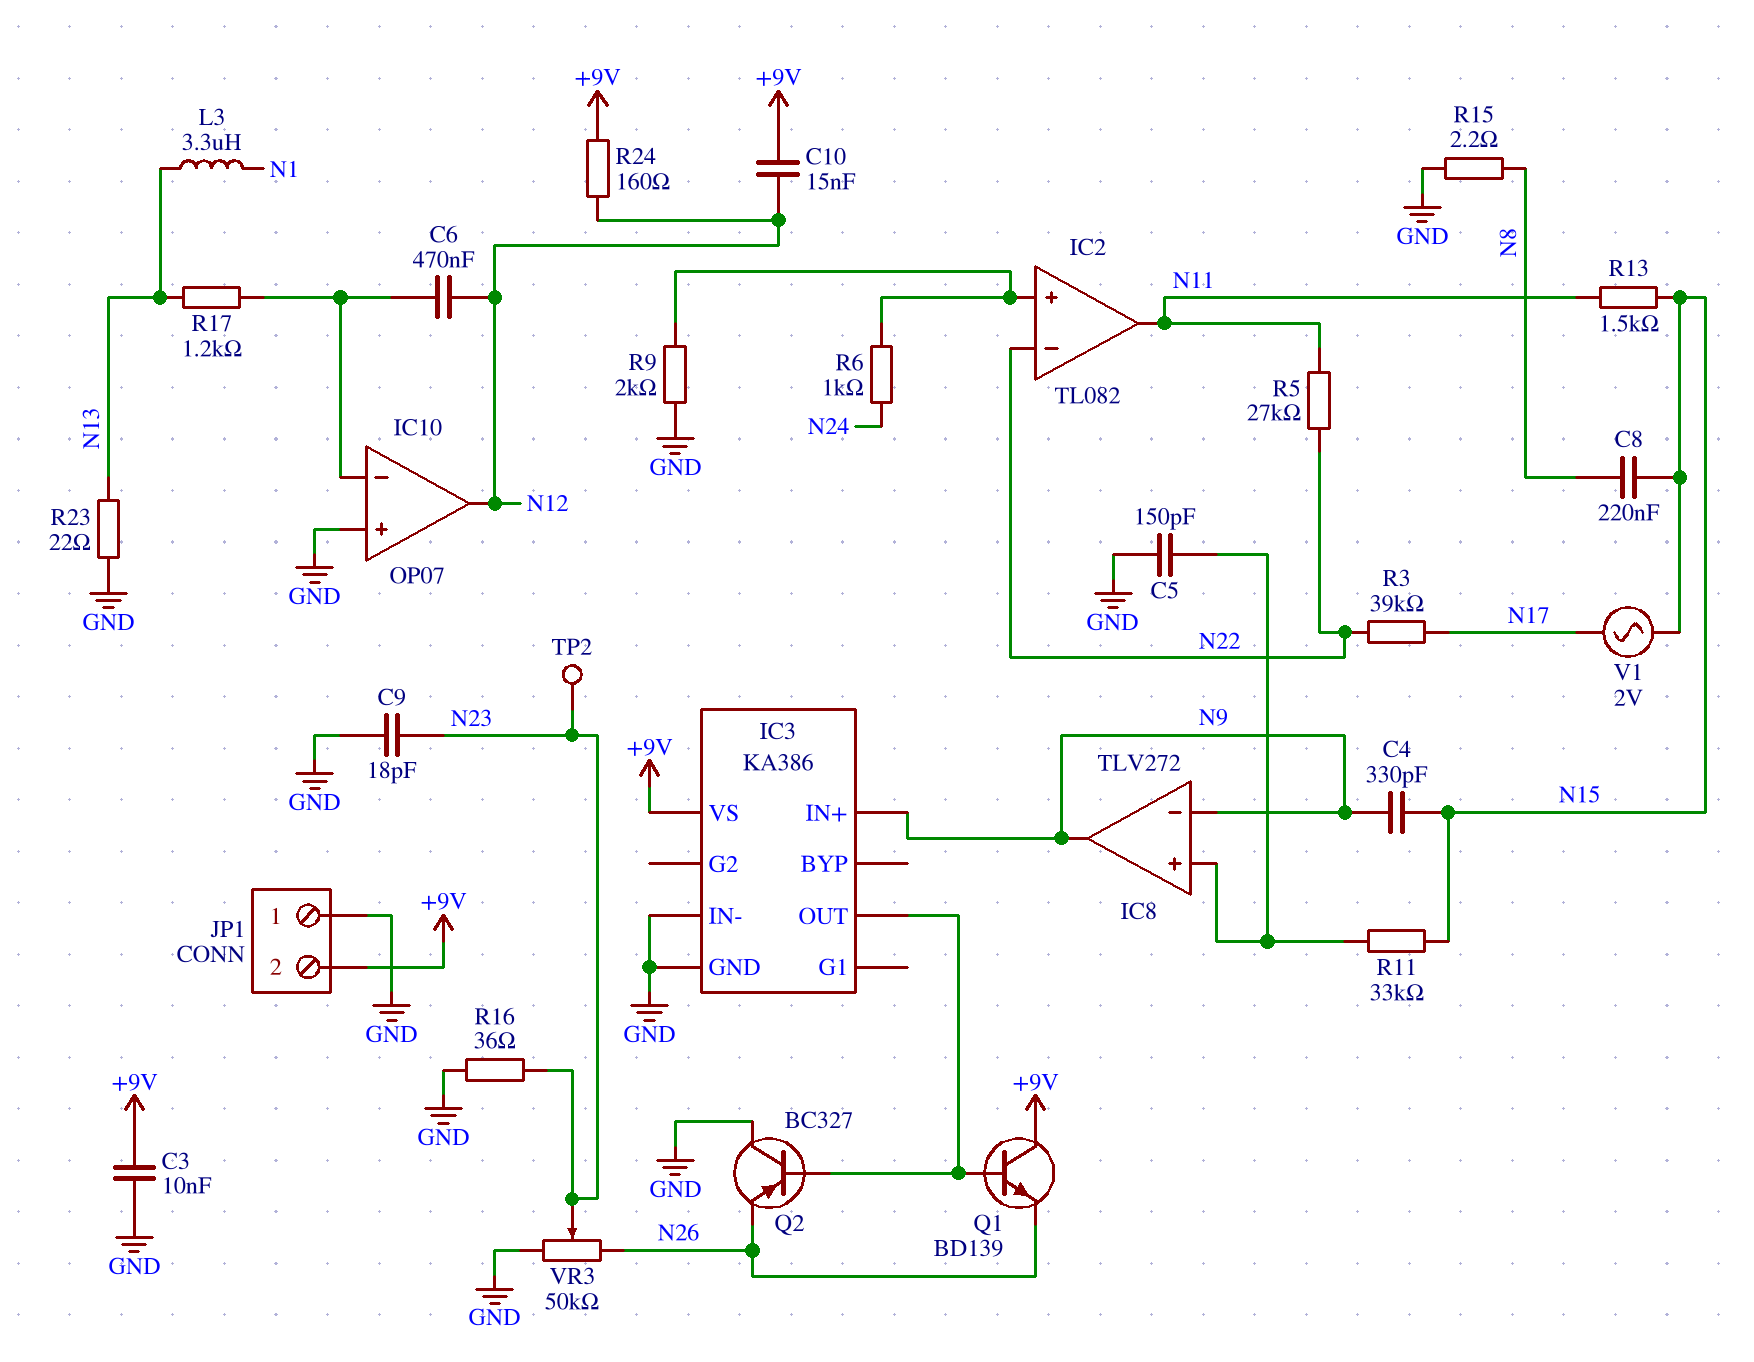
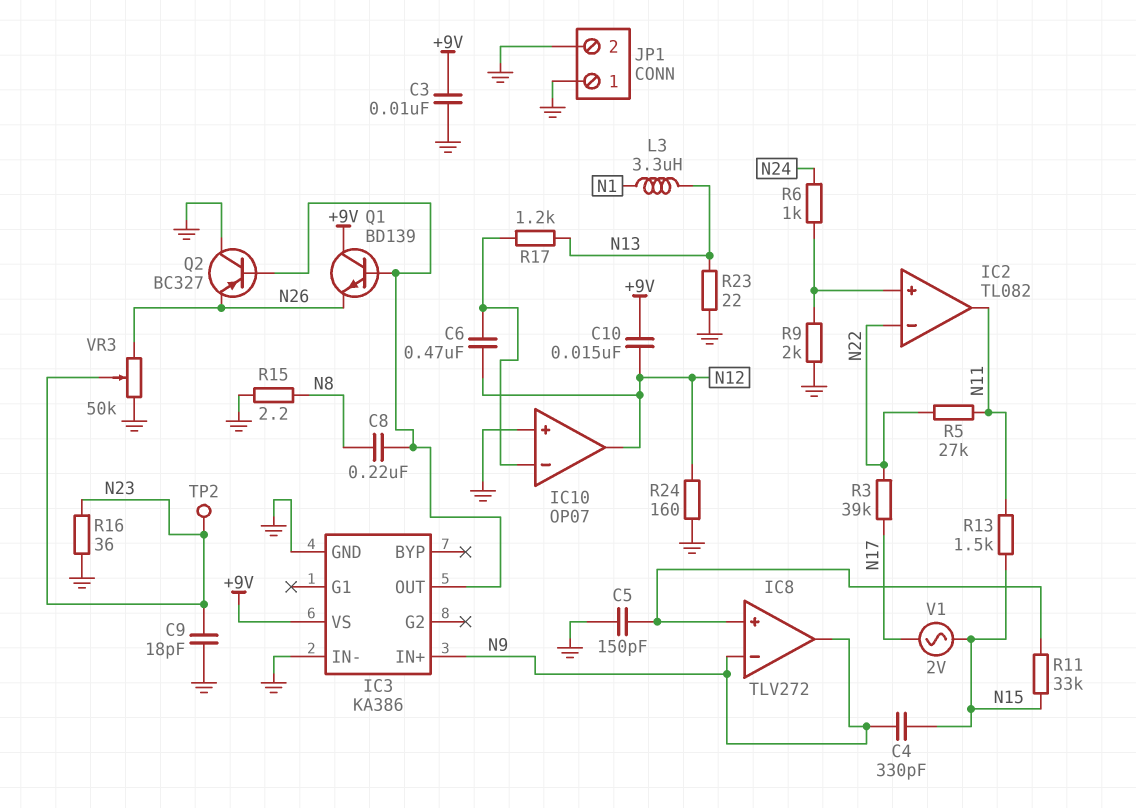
C8: 220nF (N8, N15) -> 220nF (IC3/OUT, N8)
JP1 pin 2: +9V -> GND
R24: 160 (+9V, N12) -> 160 (GND, N12)

